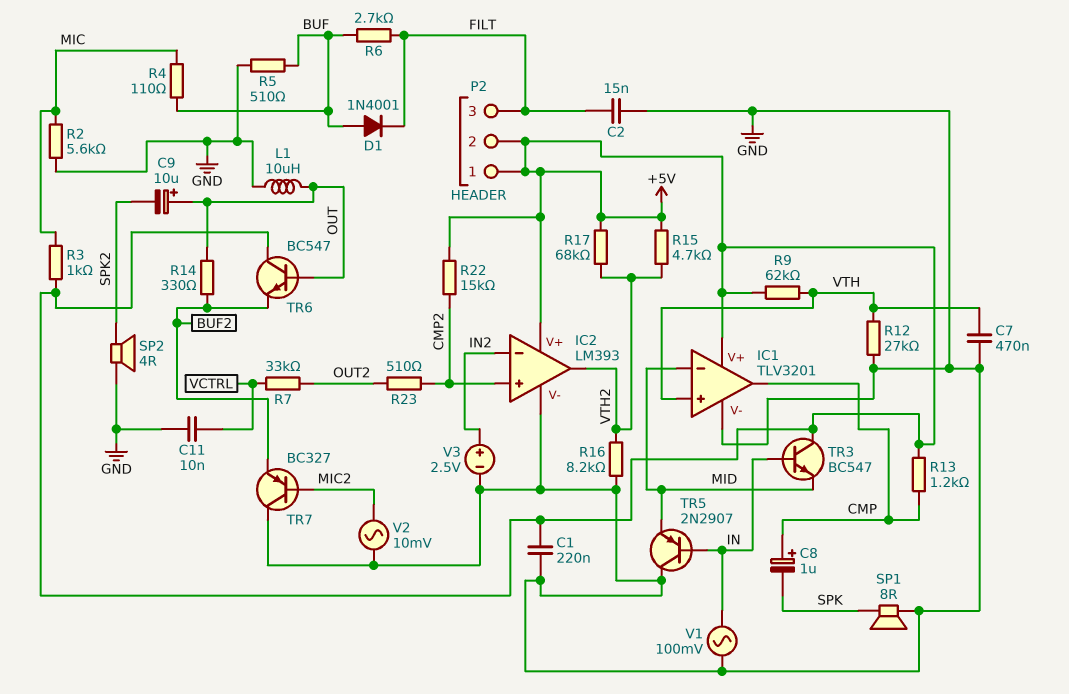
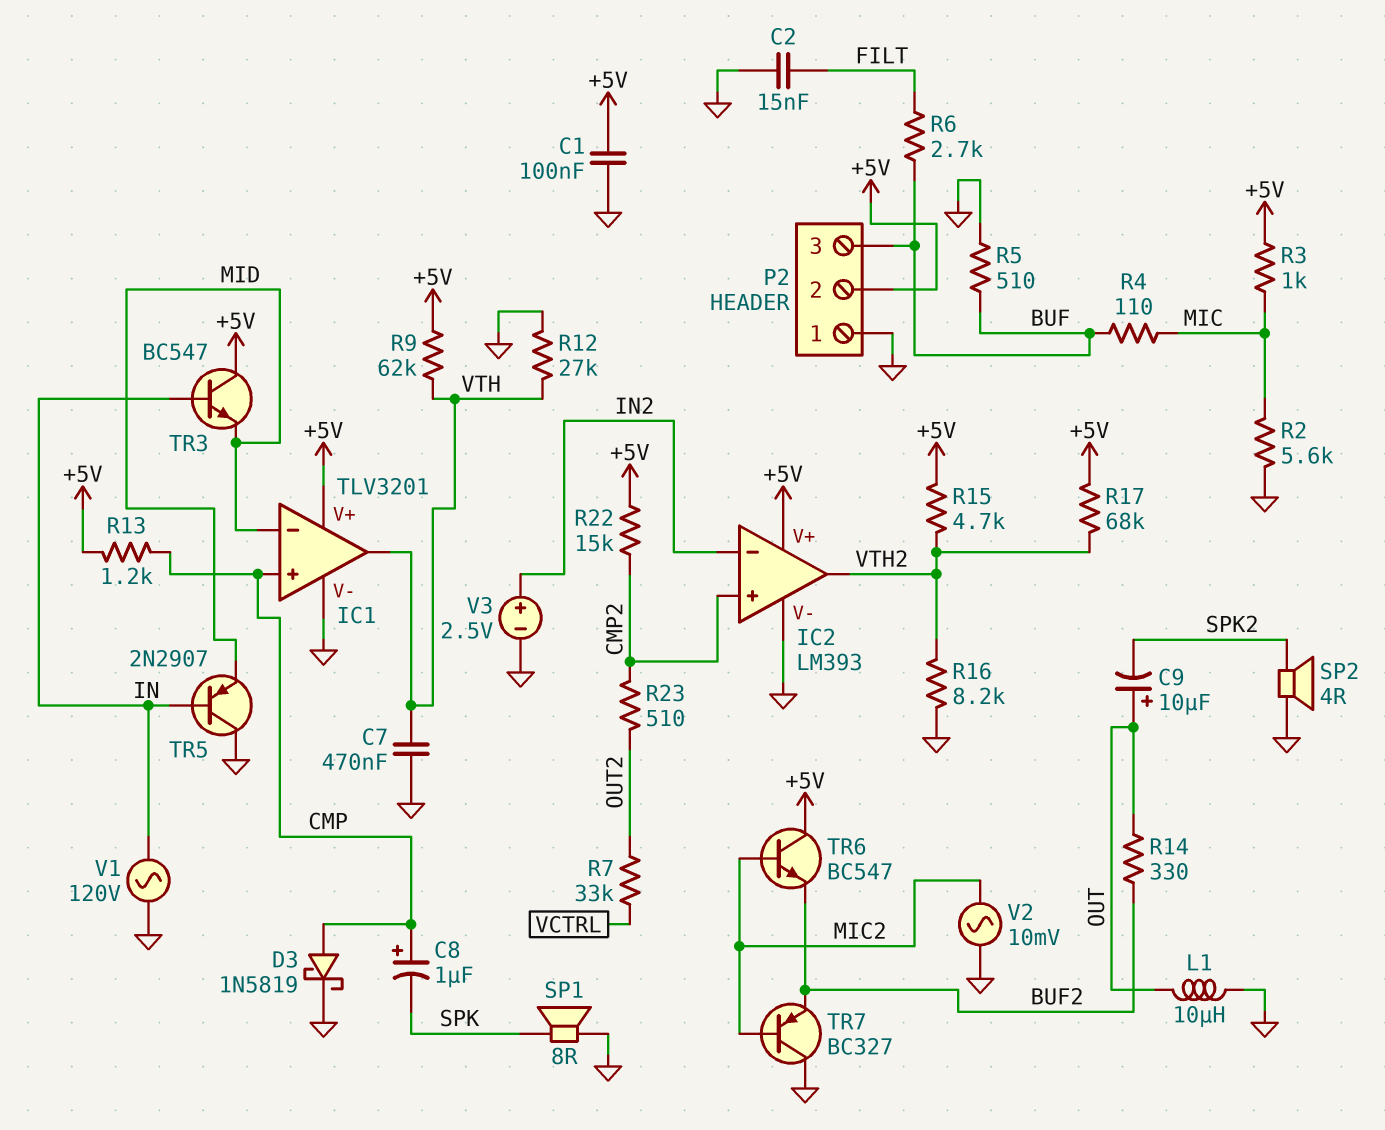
C1: 220nF (+5V, GND) -> 100nF (+5V, GND)
C11: 10nF (GND, VCTRL) -> none
D1: diode 1N4001 (A BUF, K FILT) -> none
D3: none -> schottky 1N5819 (A CMP, K GND)
IC1 pin in+: VTH -> CMP
IC1 pin out: CMP -> VTH
P2 pin 1: +5V -> GND
P2 pin 3: FILT -> BUF
TR6: NPN BC547 (B OUT, C +5V, E BUF2) -> NPN BC547 (B MIC2, C +5V, E BUF2)
V1: AC 100mV (GND, IN) -> AC 120V (GND, IN)

